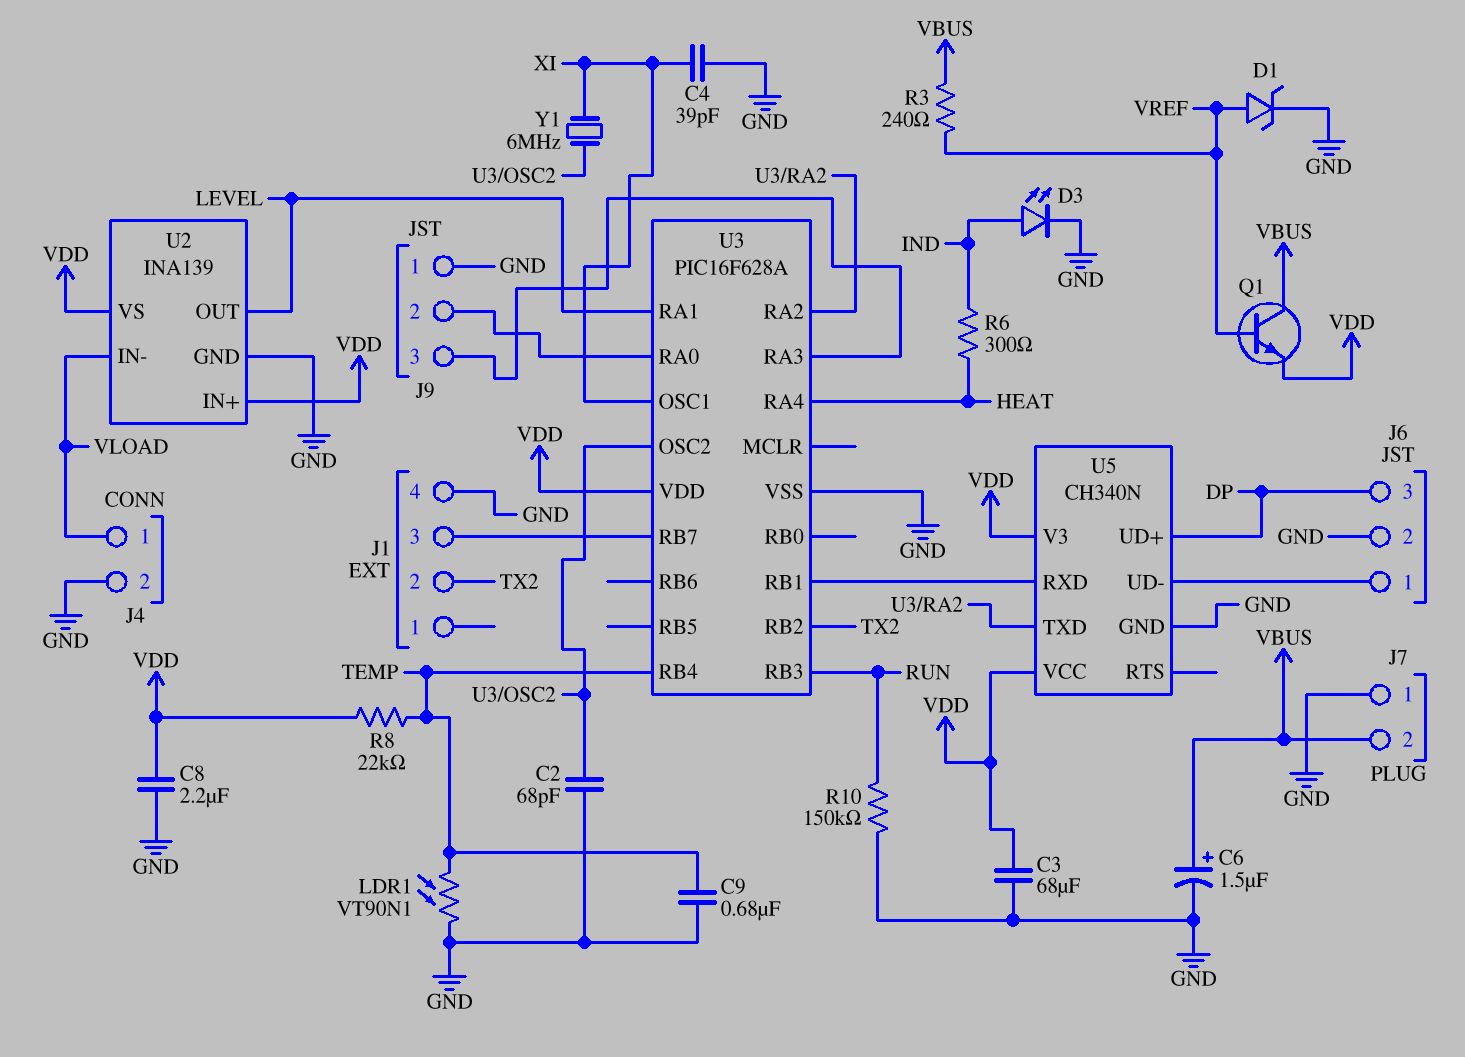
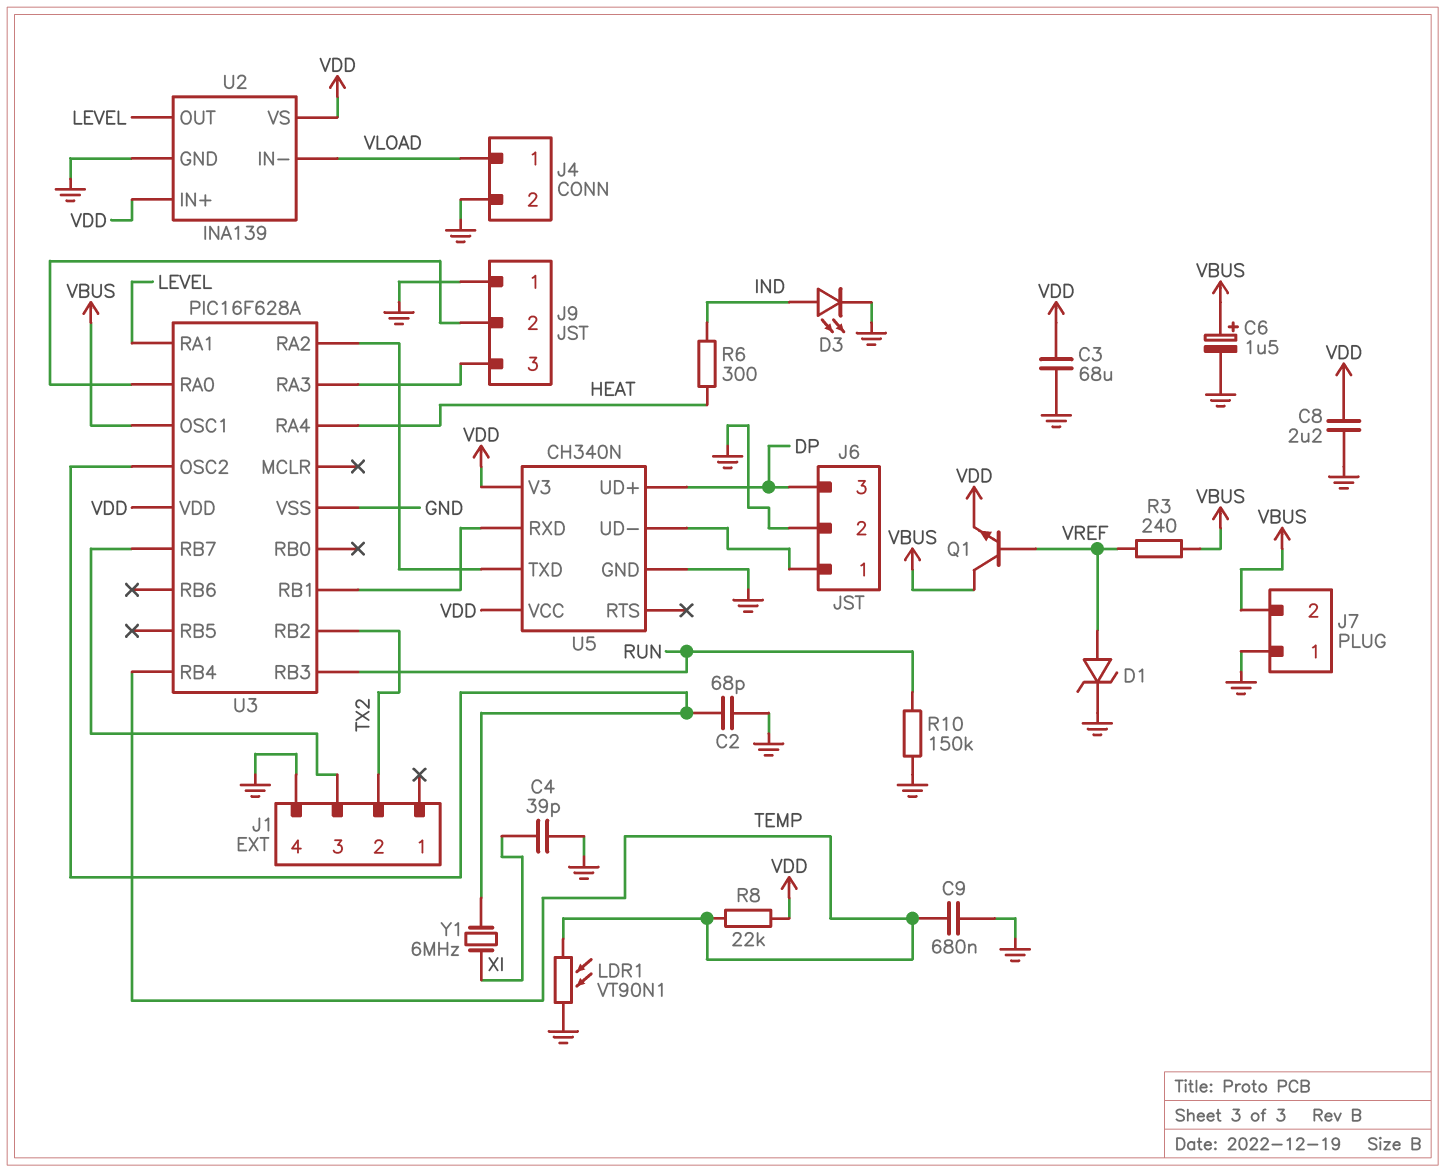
U3 pin OSC1: XI -> VBUS

